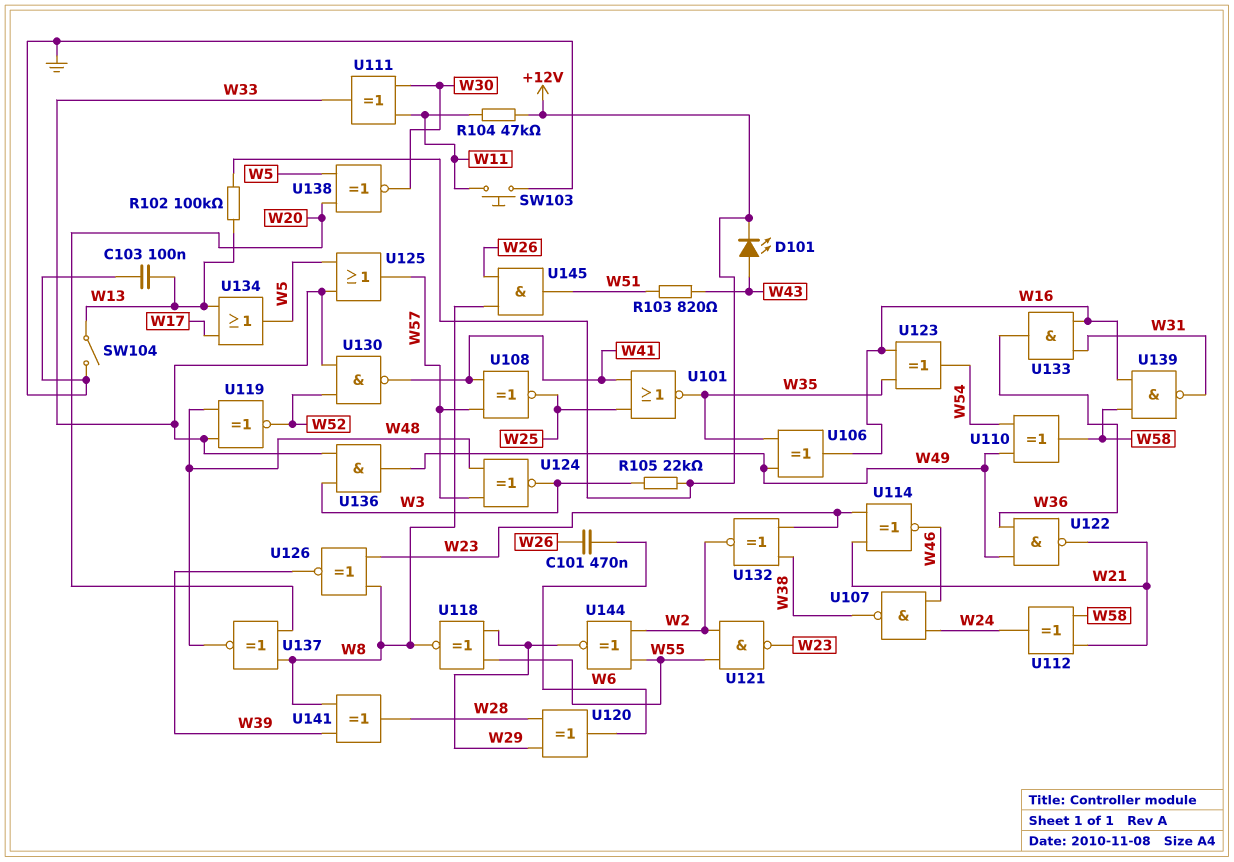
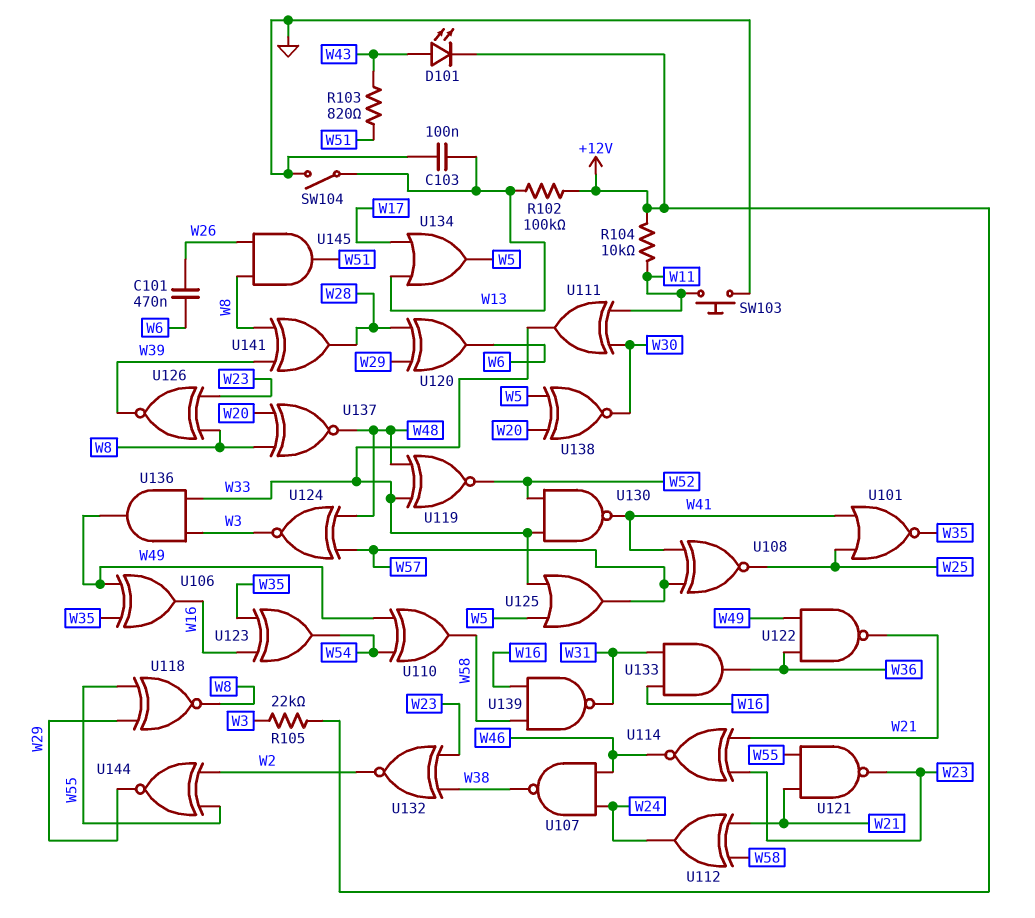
R104: 47k (+12V, W11) -> 10k (+12V, W11)
U121: NAND (in W2, in W55, out W23) -> NAND (in W21, in W55, out W23)

